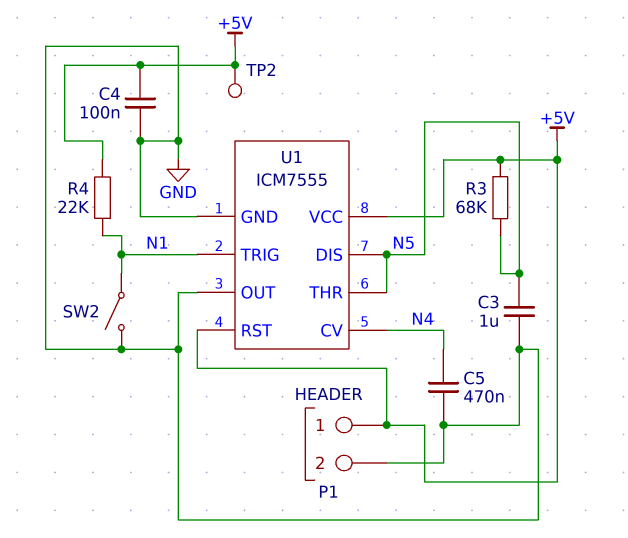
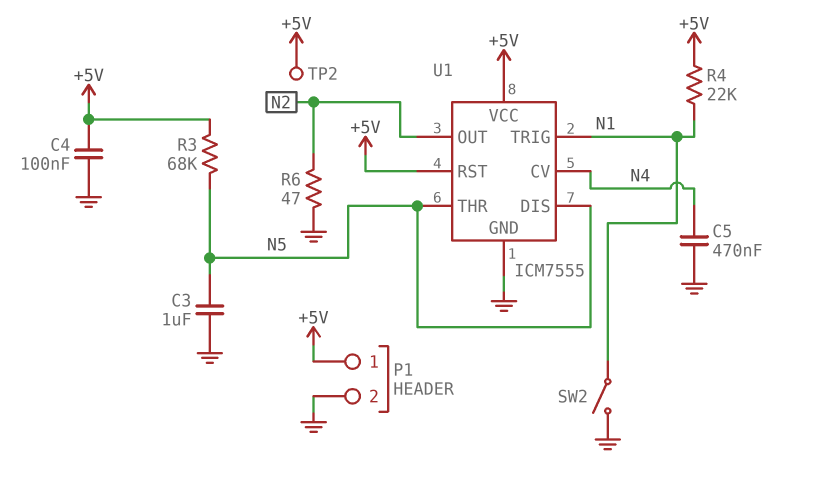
R6: none -> 47 (GND, N2)
U1 pin OUT: GND -> N2

